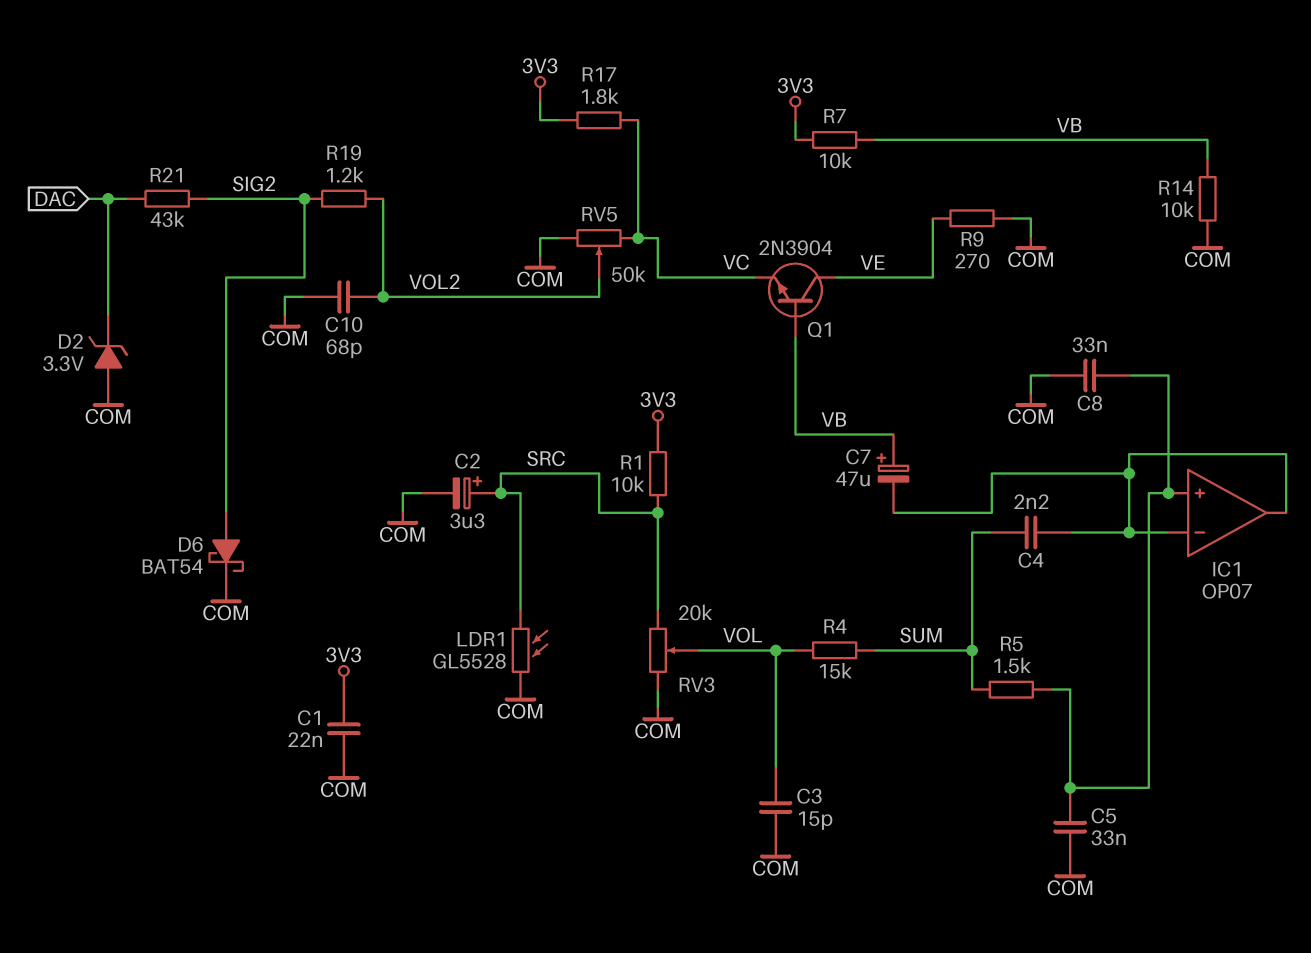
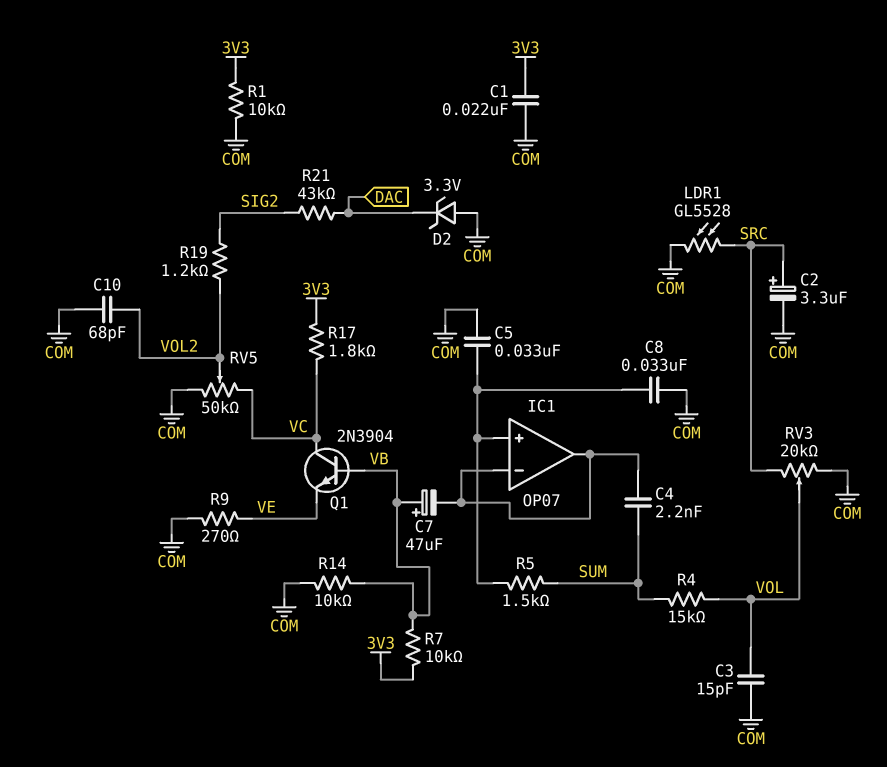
D6: schottky BAT54 (A SIG2, K COM) -> none
Q1: NPN 2N3904 (B VB, C VE, E VC) -> NPN 2N3904 (B VB, C VC, E VE)
R1: 10k (3V3, SRC) -> 10k (3V3, COM)

